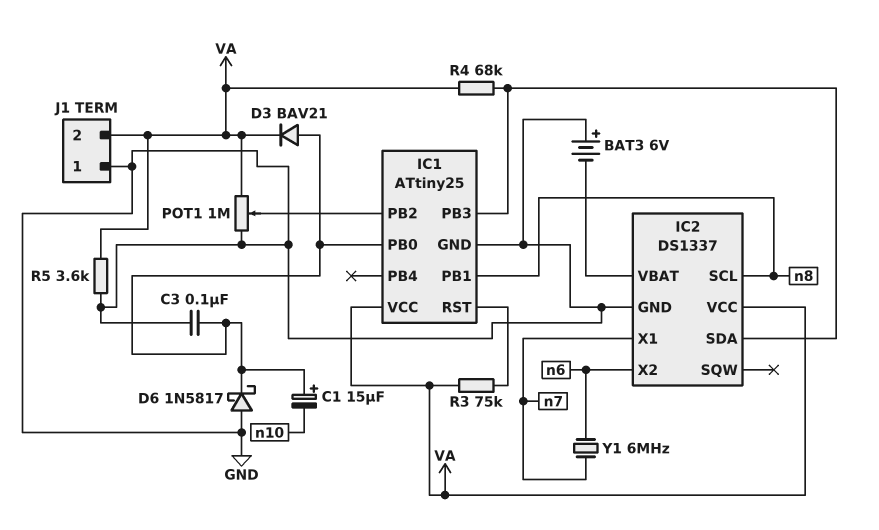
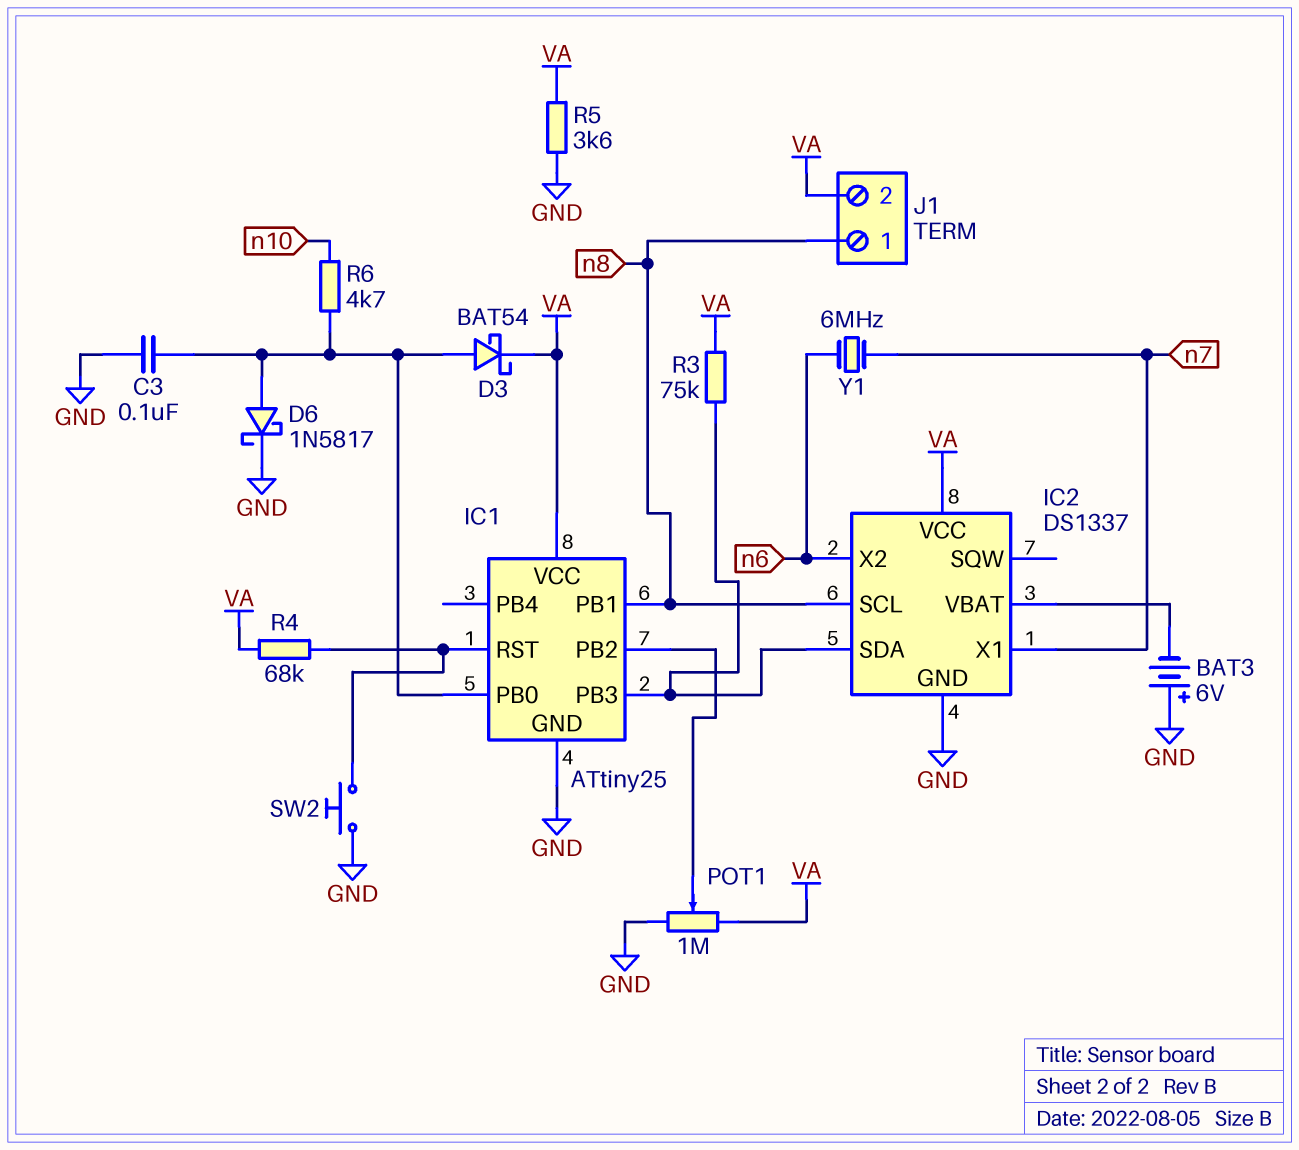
C1: 15uF (plus IC1/PB0, minus n10) -> none
D3: diode BAV21 (A IC1/PB0, K VA) -> schottky BAT54 (A IC1/PB0, K VA)
D6: schottky 1N5817 (A GND, K IC1/PB0) -> schottky 1N5817 (A IC1/PB0, K GND)
J1 pin 1: GND -> n8
R3: 75k (IC1/RST, VA) -> 75k (IC1/PB3, VA)
R4: 68k (IC1/PB3, VA) -> 68k (IC1/RST, VA)
R6: none -> 4.7k (IC1/PB0, n10)
SW2: none -> button (GND, IC1/RST)

